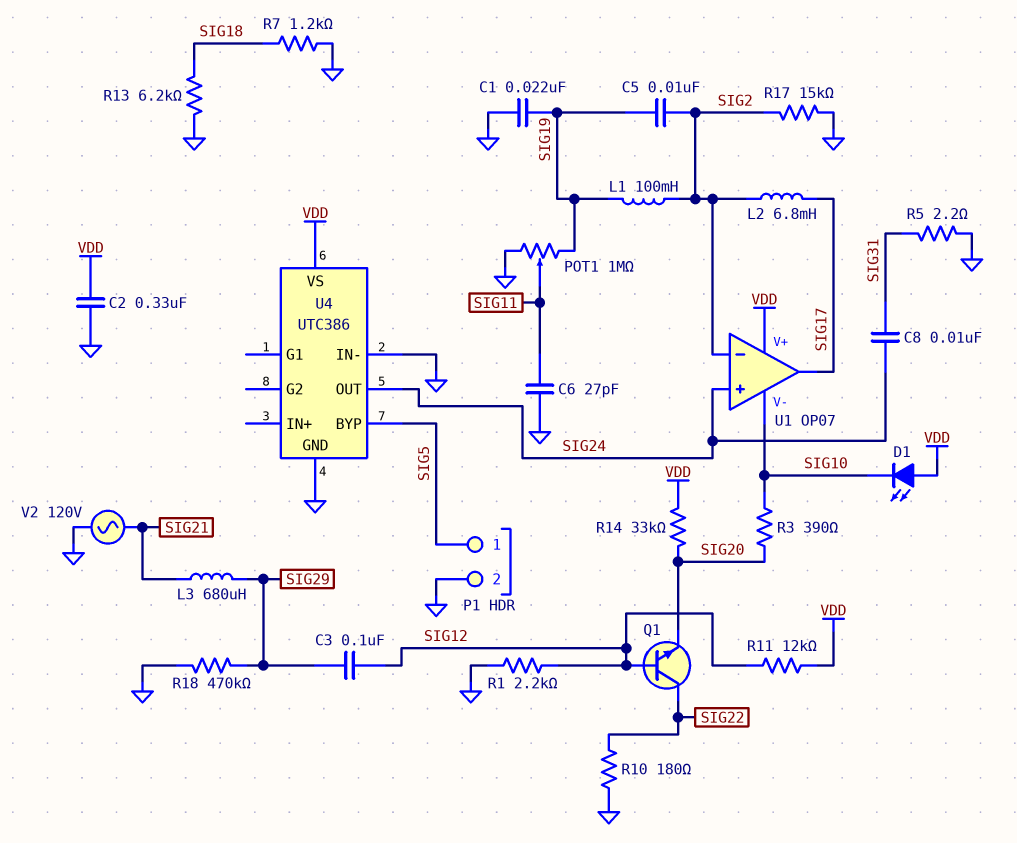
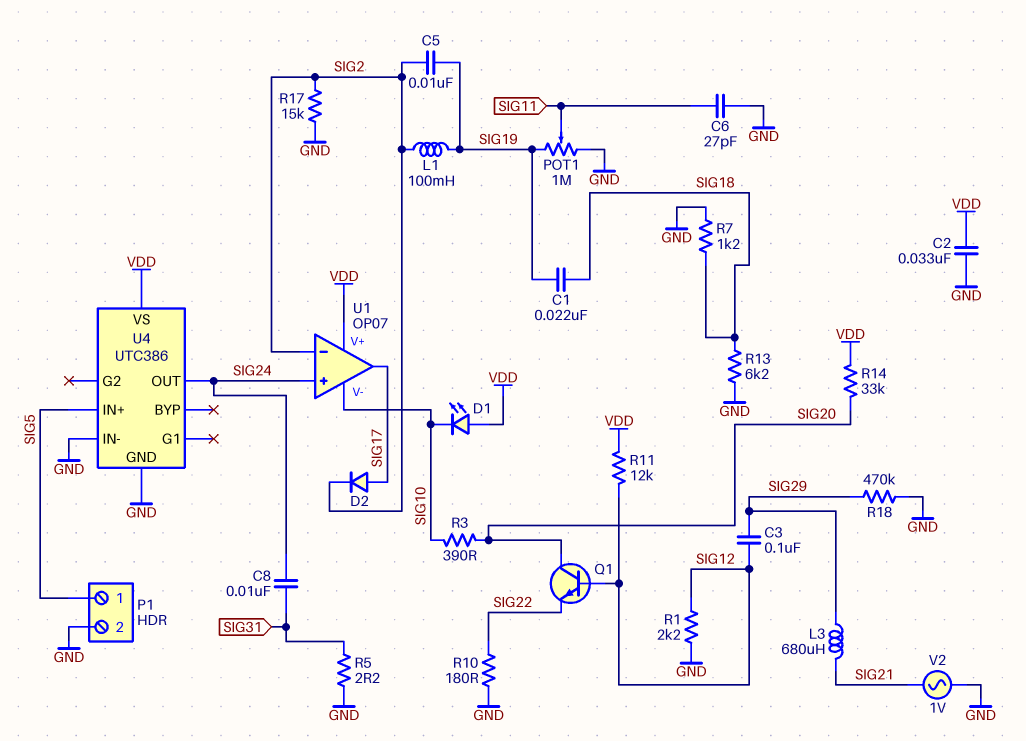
C1: 22nF (GND, SIG19) -> 22nF (SIG18, SIG19)
C2: 330nF (GND, VDD) -> 33nF (GND, VDD)
D2: none -> diode (A SIG17, K SIG2)
L2: 6.8mH (SIG2, SIG17) -> none
Q1: NPN (B SIG12, C SIG22, E SIG20) -> NPN (B SIG12, C SIG20, E SIG22)
U4 pin BYP: SIG5 -> none
U4 pin IN+: none -> SIG5
V2: AC 120V (GND, SIG21) -> AC 1V (GND, SIG21)

